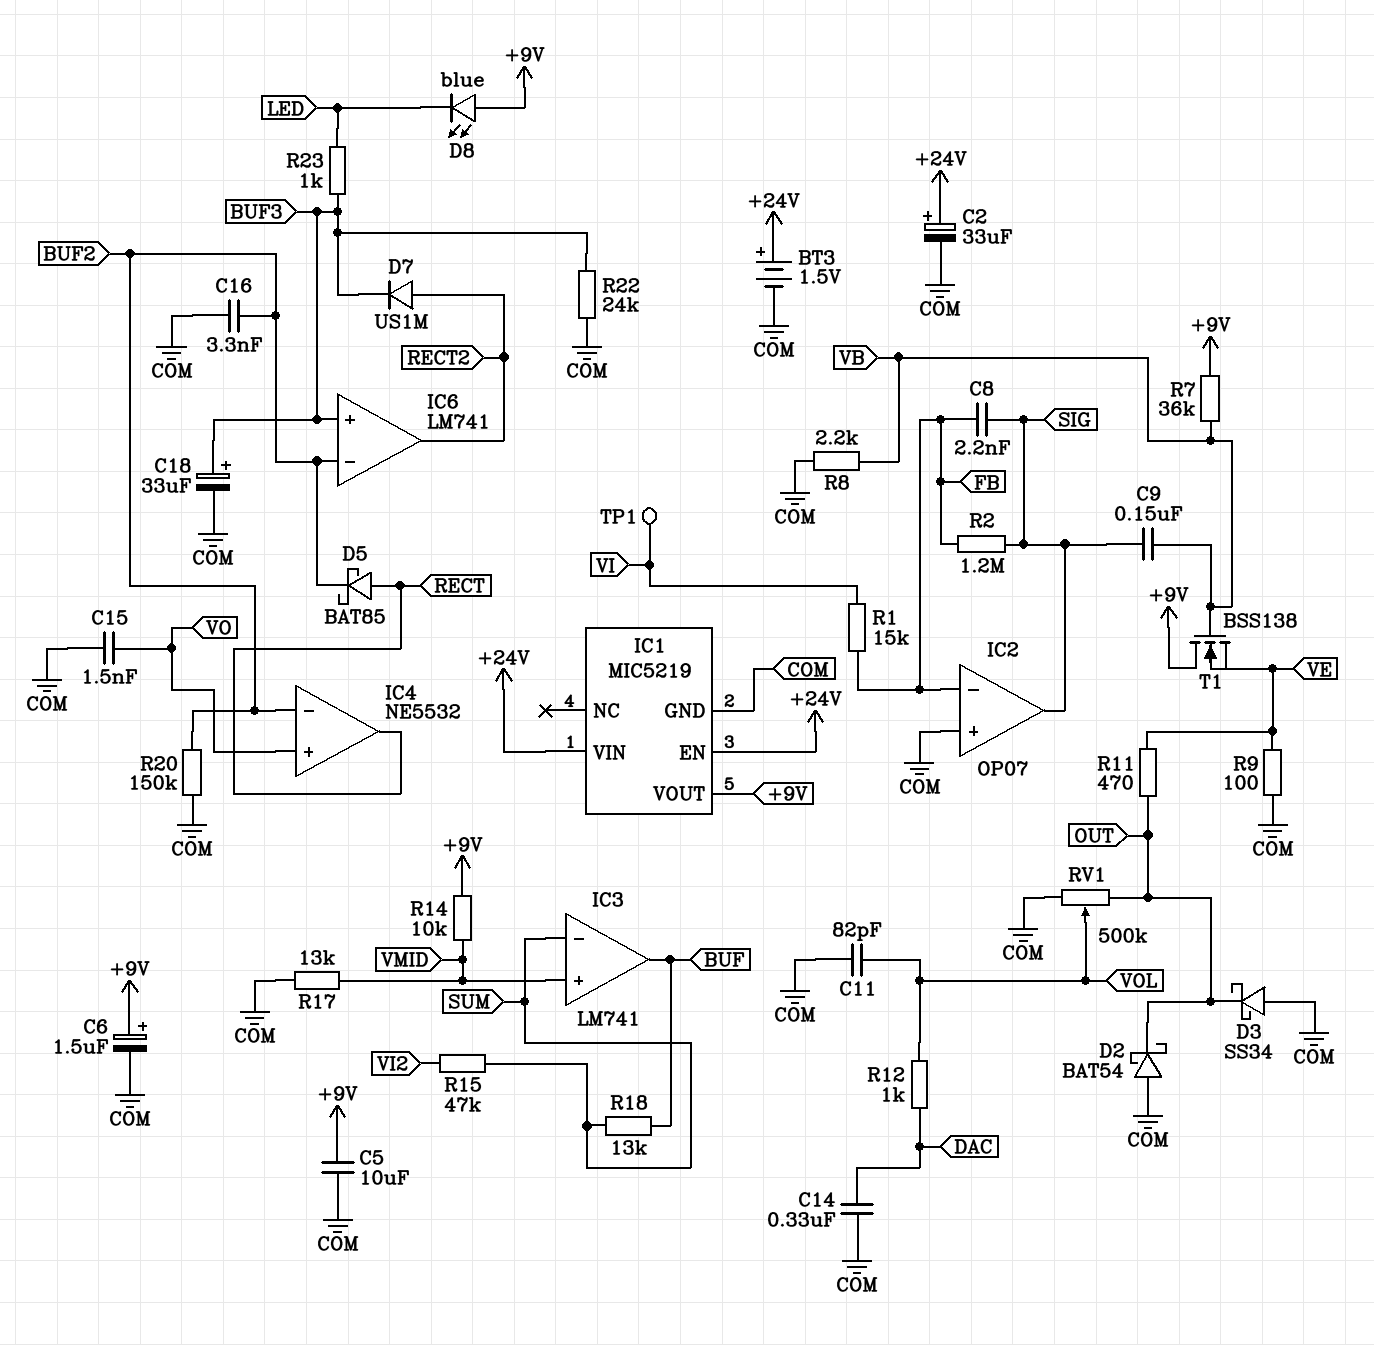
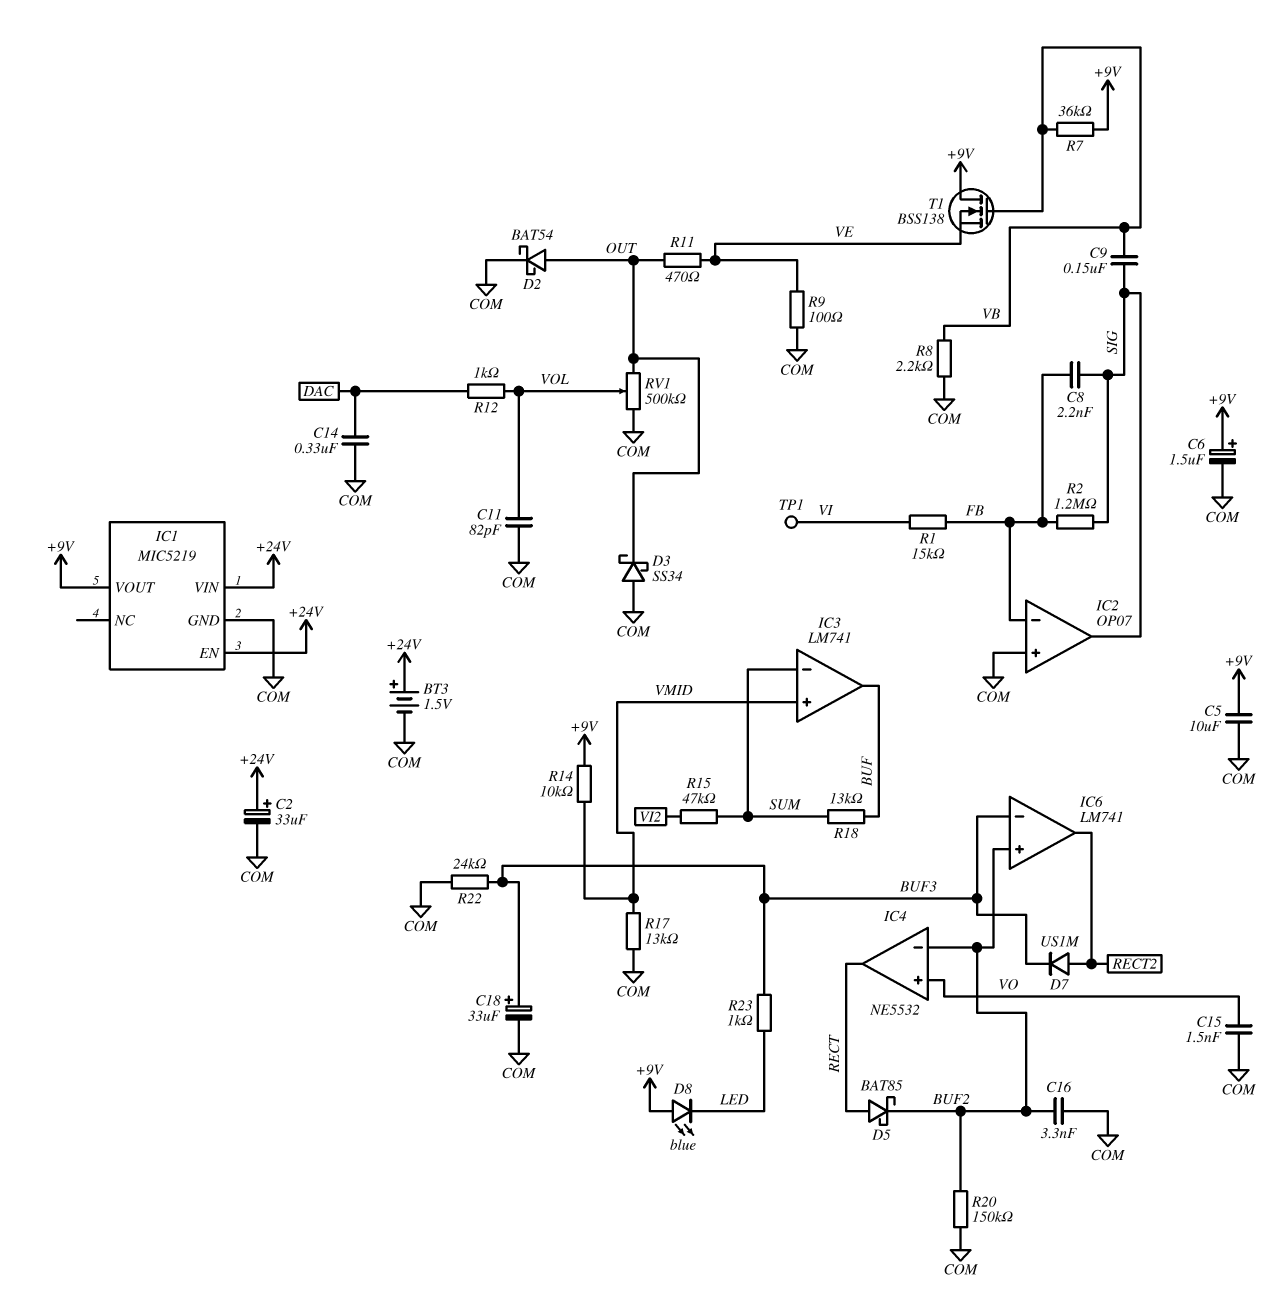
D2: schottky BAT54 (A COM, K OUT) -> schottky BAT54 (A OUT, K COM)
IC6 pin in+: BUF3 -> BUF2
IC6 pin in-: BUF2 -> BUF3

